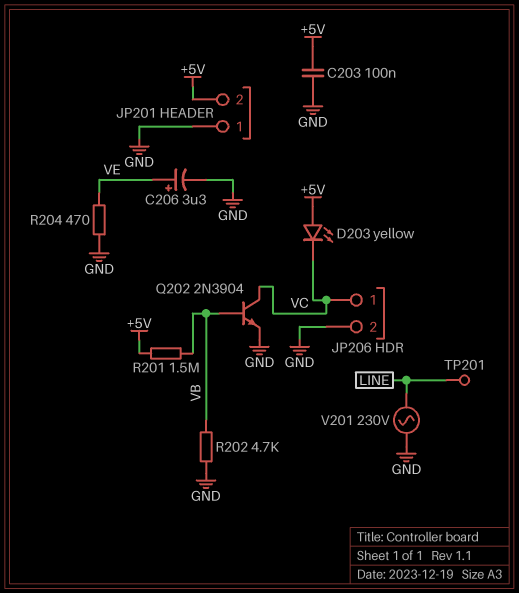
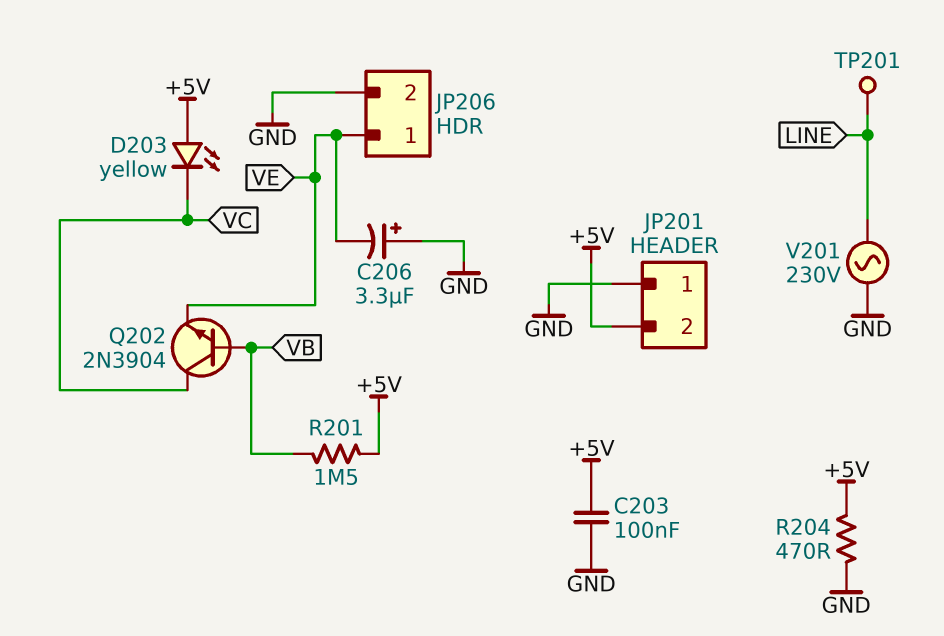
C206: 3.3uF (plus VE, minus GND) -> 3.3uF (plus GND, minus VE)
JP206 pin 1: VC -> VE
Q202: NPN 2N3904 (B VB, C VC, E GND) -> NPN 2N3904 (B VB, C VC, E VE)
R202: 4.7k (GND, VB) -> none
R204: 470 (GND, VE) -> 470 (+5V, GND)

